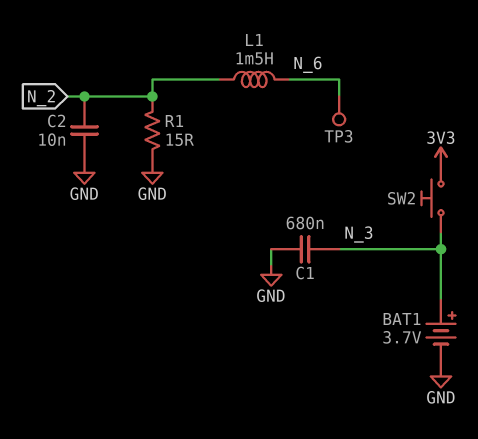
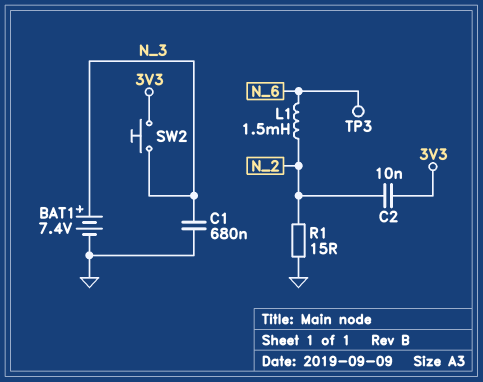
BAT1: 3.7V (plus N_3, minus GND) -> 7.4V (plus N_3, minus GND)
C2: 10nF (GND, N_2) -> 10nF (3V3, N_2)

